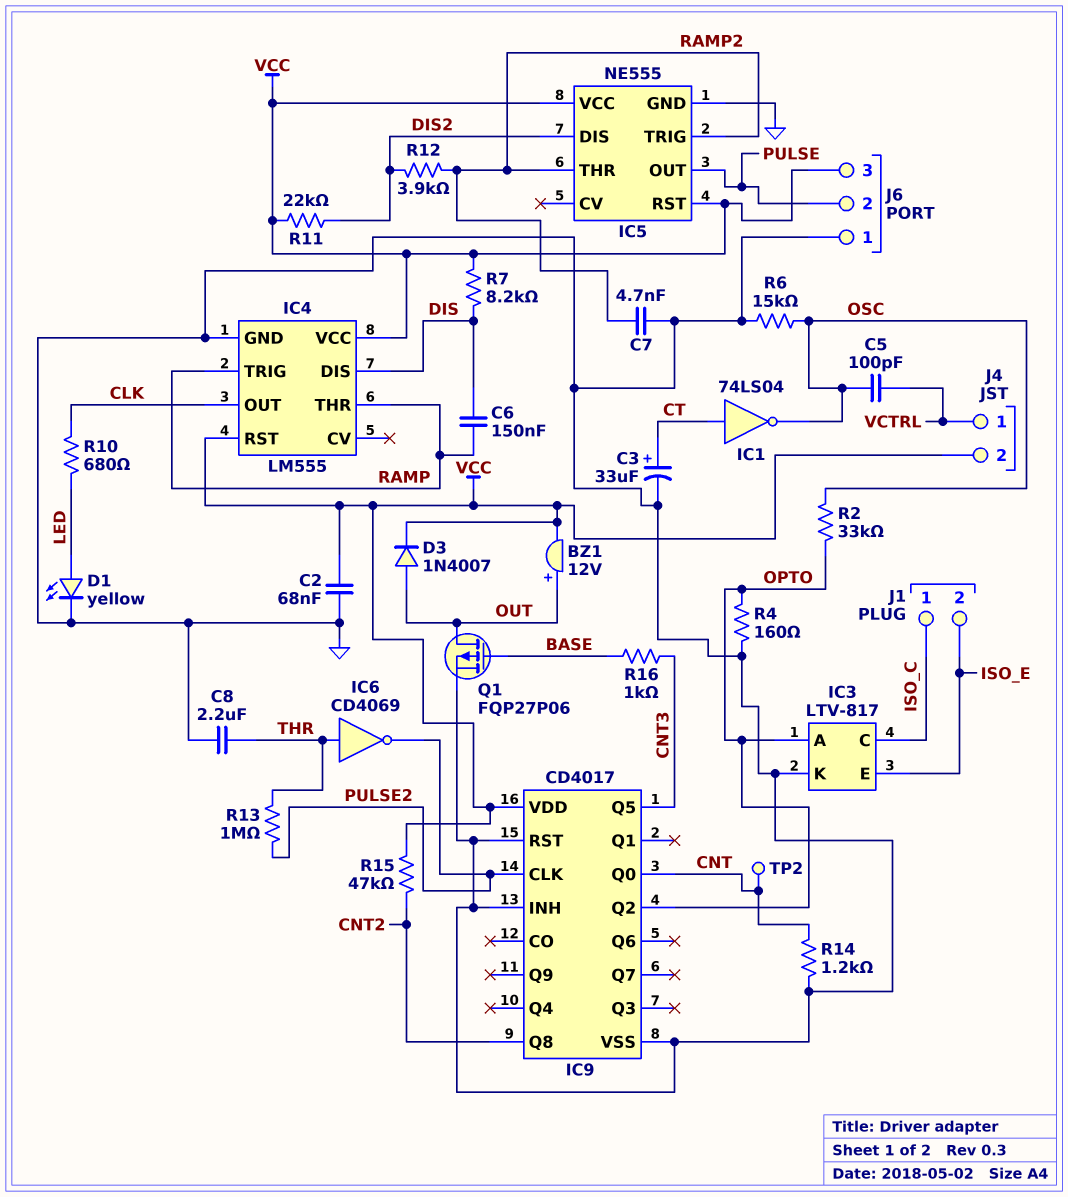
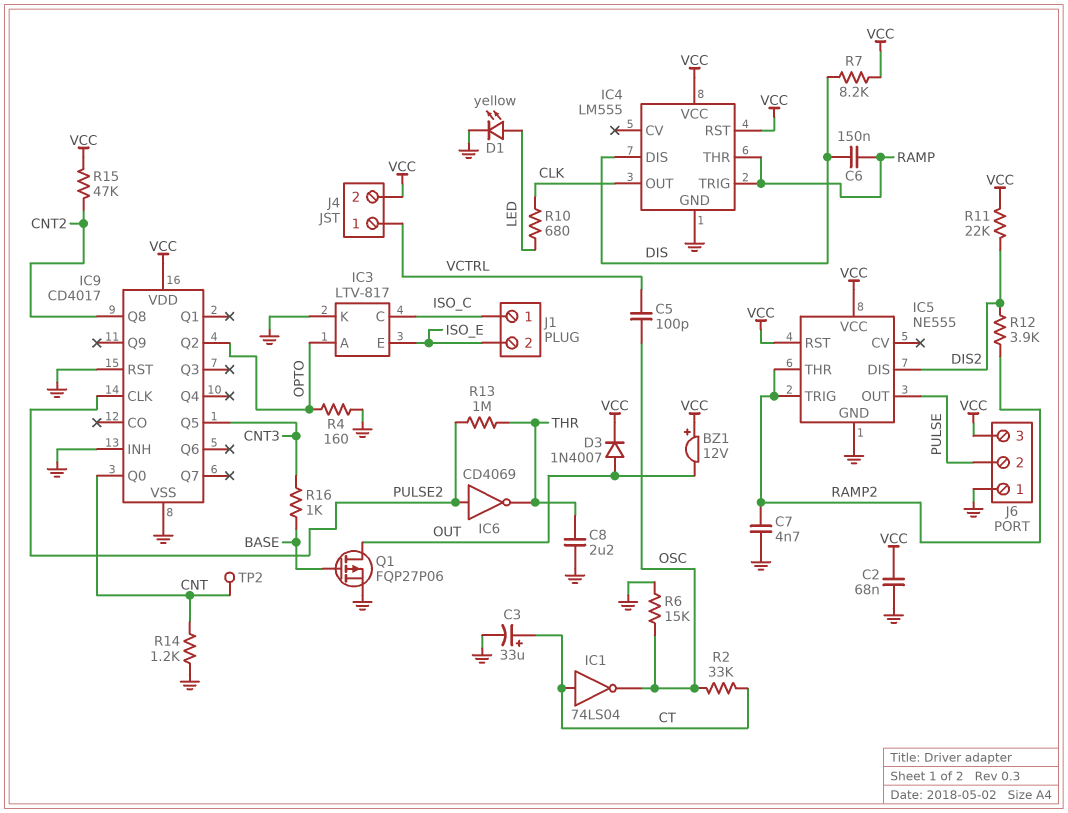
BZ1: buzzer 12V (plus OUT, minus VCC) -> buzzer 12V (plus VCC, minus OUT)
IC6: NOT CD4069 (in THR, out PULSE2) -> NOT CD4069 (in PULSE2, out THR)
R2: 33k (OPTO, OSC) -> 33k (CT, OSC)

